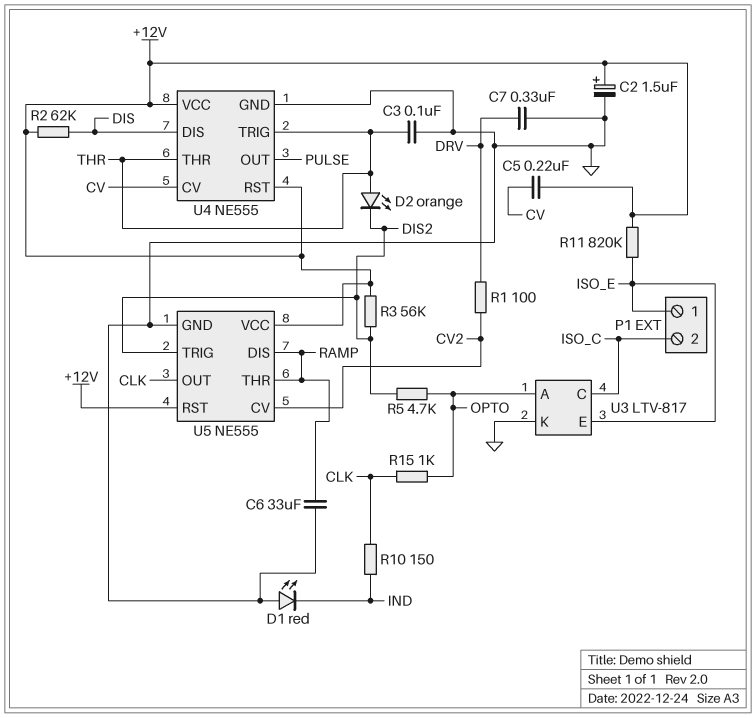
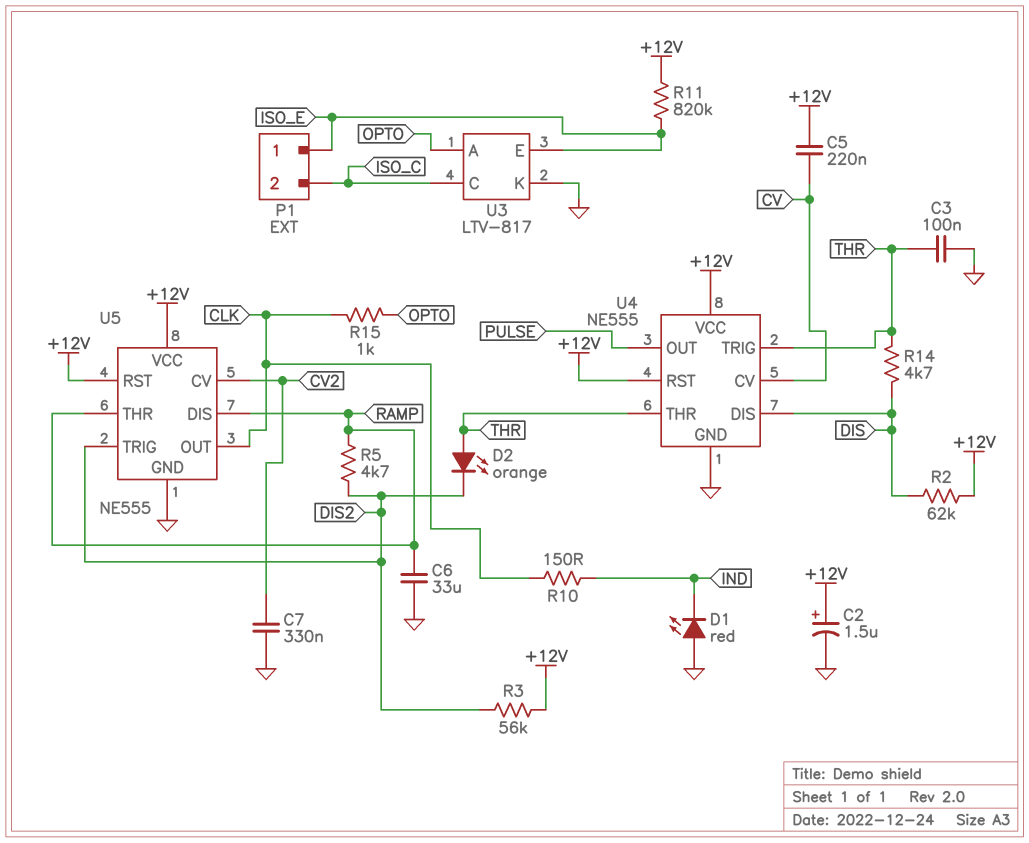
C7: 330nF (DRV, GND) -> 330nF (CV2, GND)
R1: 100 (CV2, DRV) -> none
R5: 4.7k (DIS2, OPTO) -> 4.7k (DIS2, RAMP)
R14: none -> 4.7k (DIS, THR)

